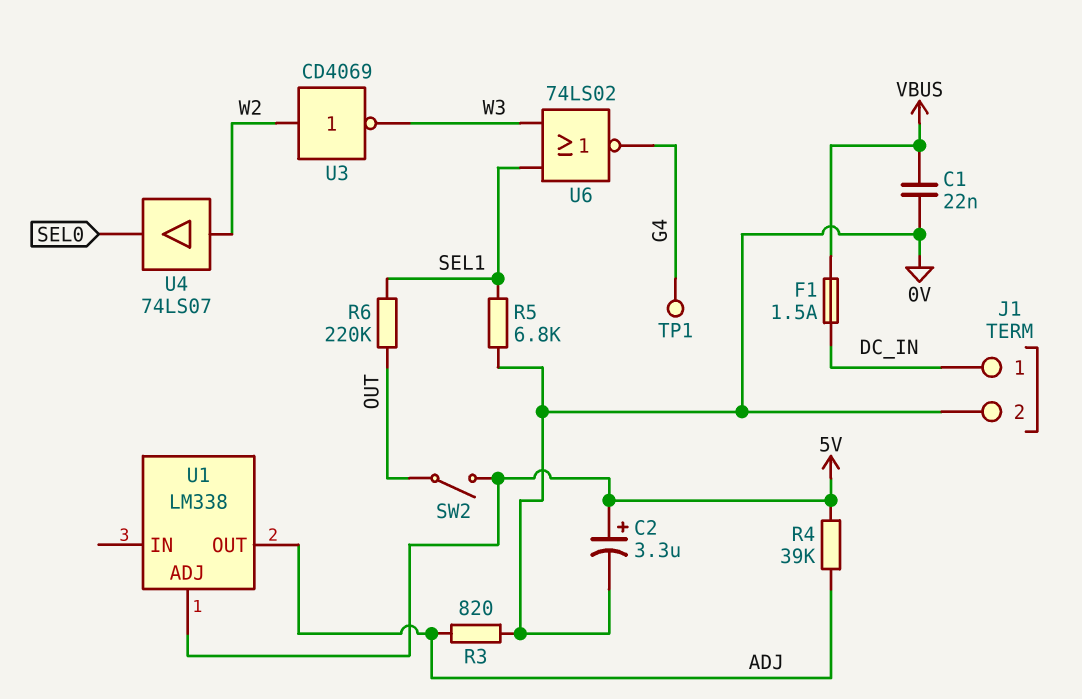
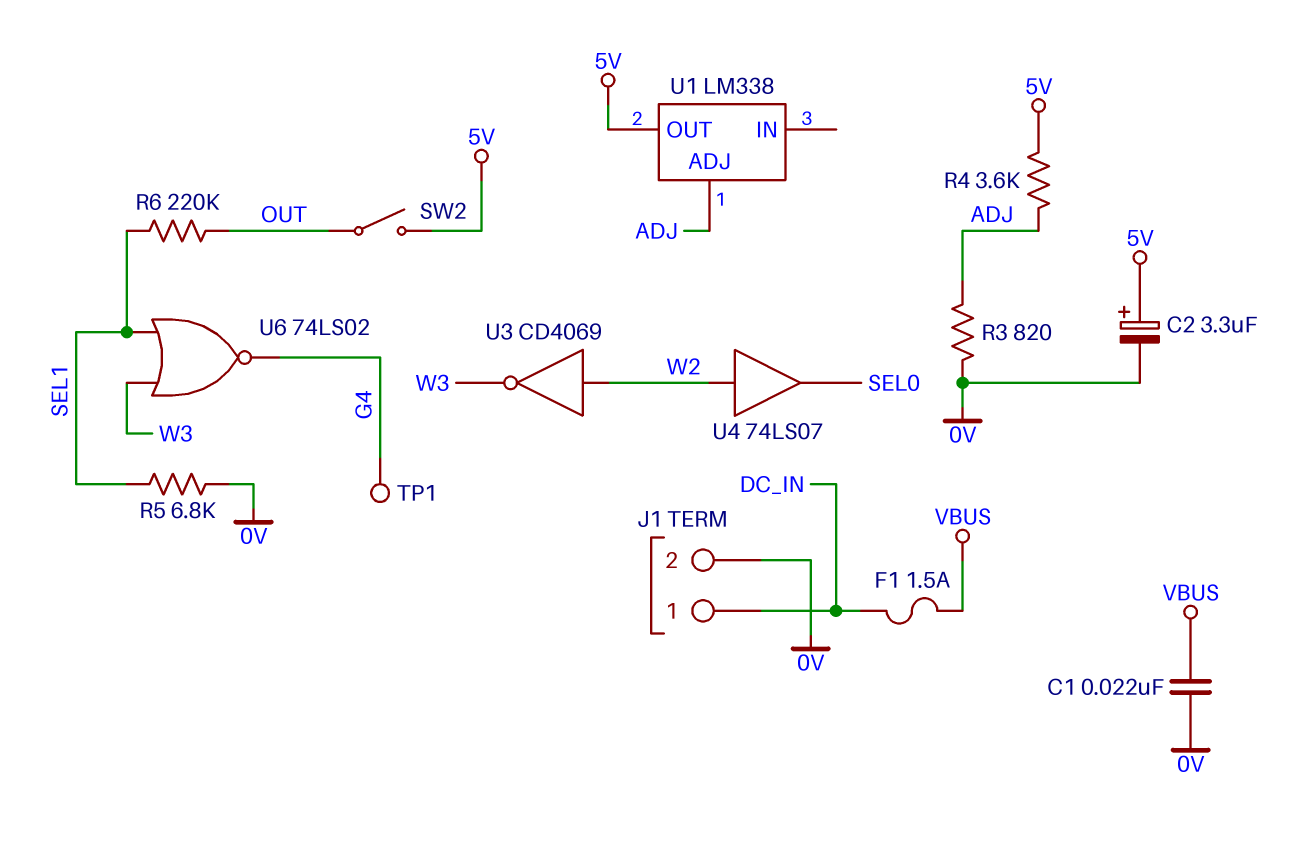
R4: 39k (5V, ADJ) -> 3.6k (5V, ADJ)
U1 pin ADJ: 5V -> ADJ
U1 pin OUT: ADJ -> 5V

